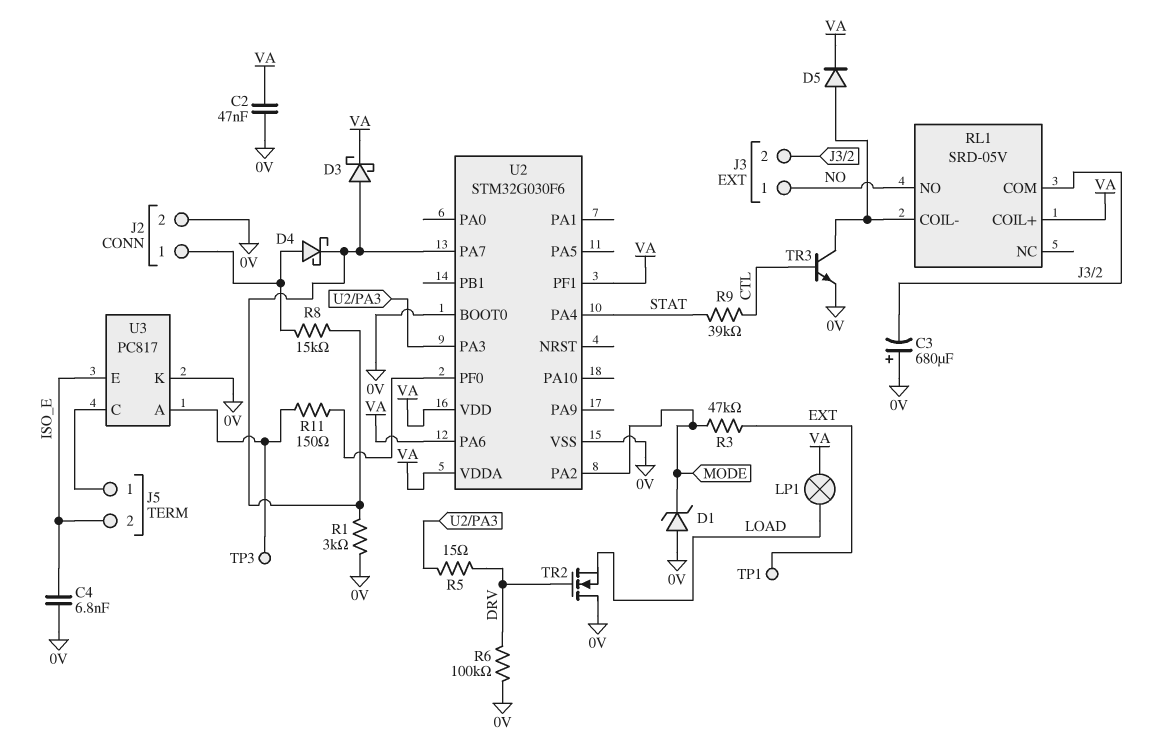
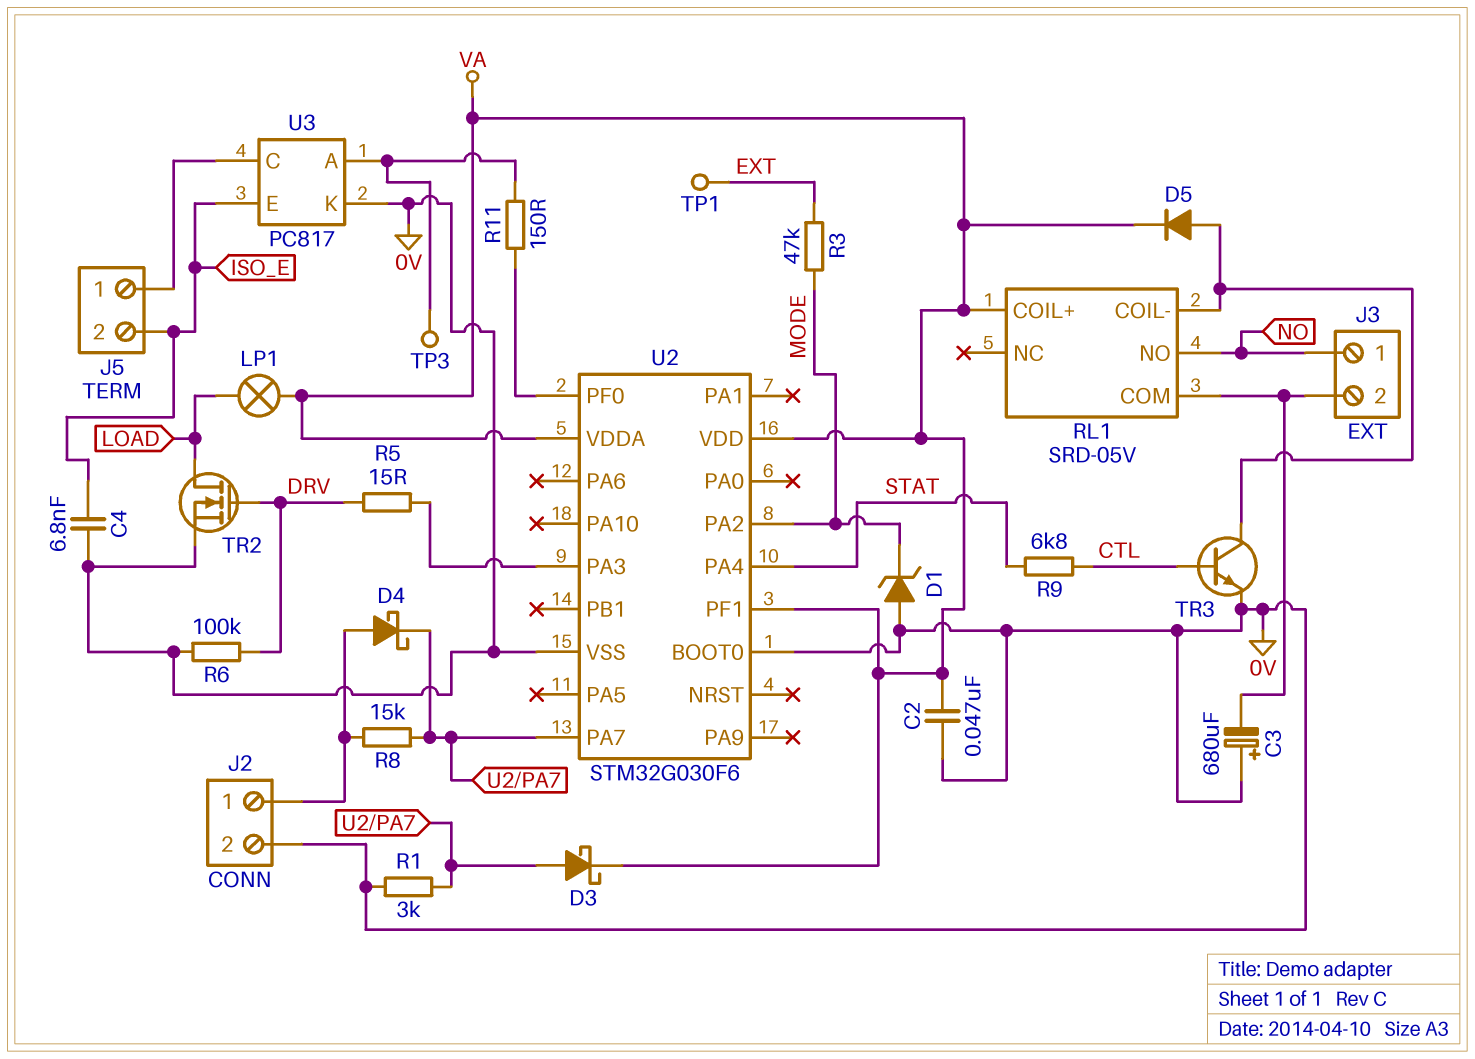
R9: 39k (CTL, STAT) -> 6.8k (CTL, STAT)
TR2: NMOS (G DRV, D 0V, S LOAD) -> NMOS (G DRV, D LOAD, S 0V)
U2 pin PA6: VA -> none

